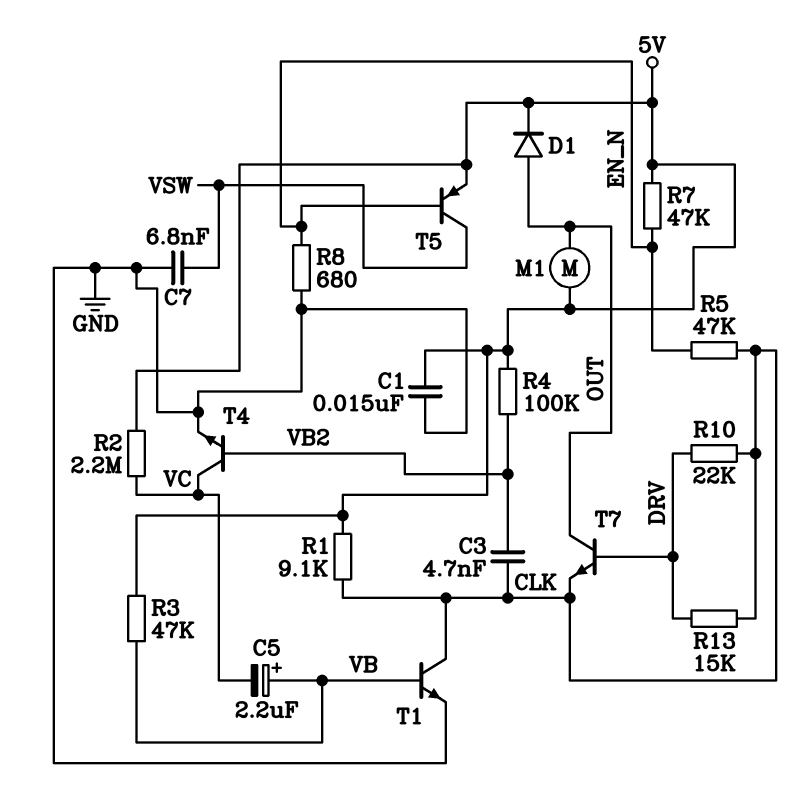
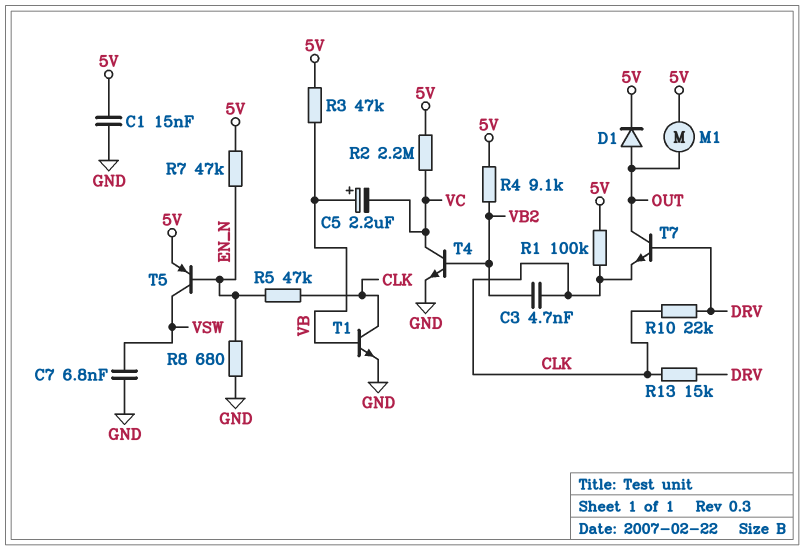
R1: 9.1k (5V, CLK) -> 100k (5V, CLK)
R4: 100k (5V, VB2) -> 9.1k (5V, VB2)

